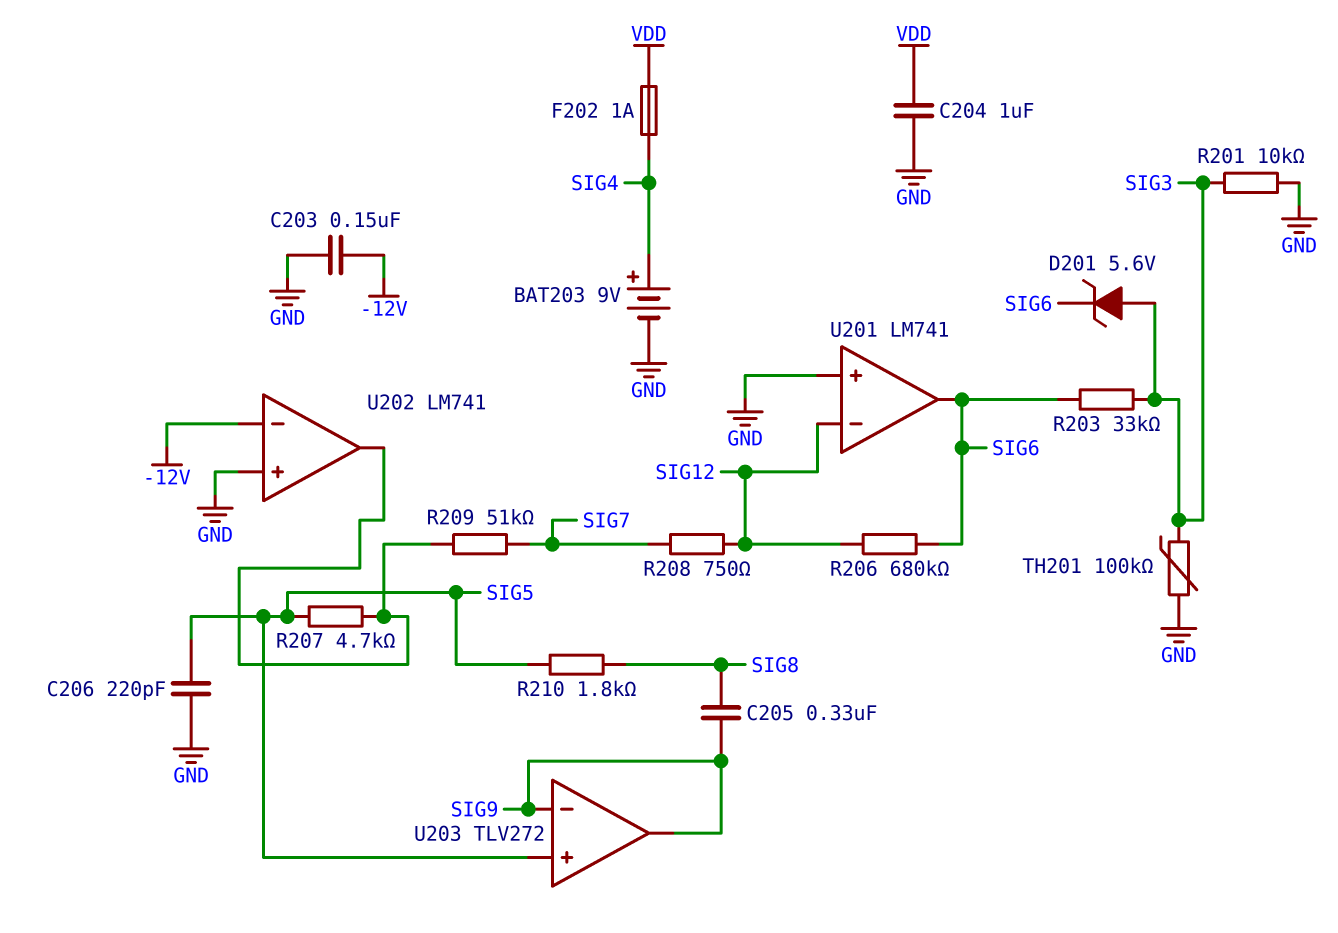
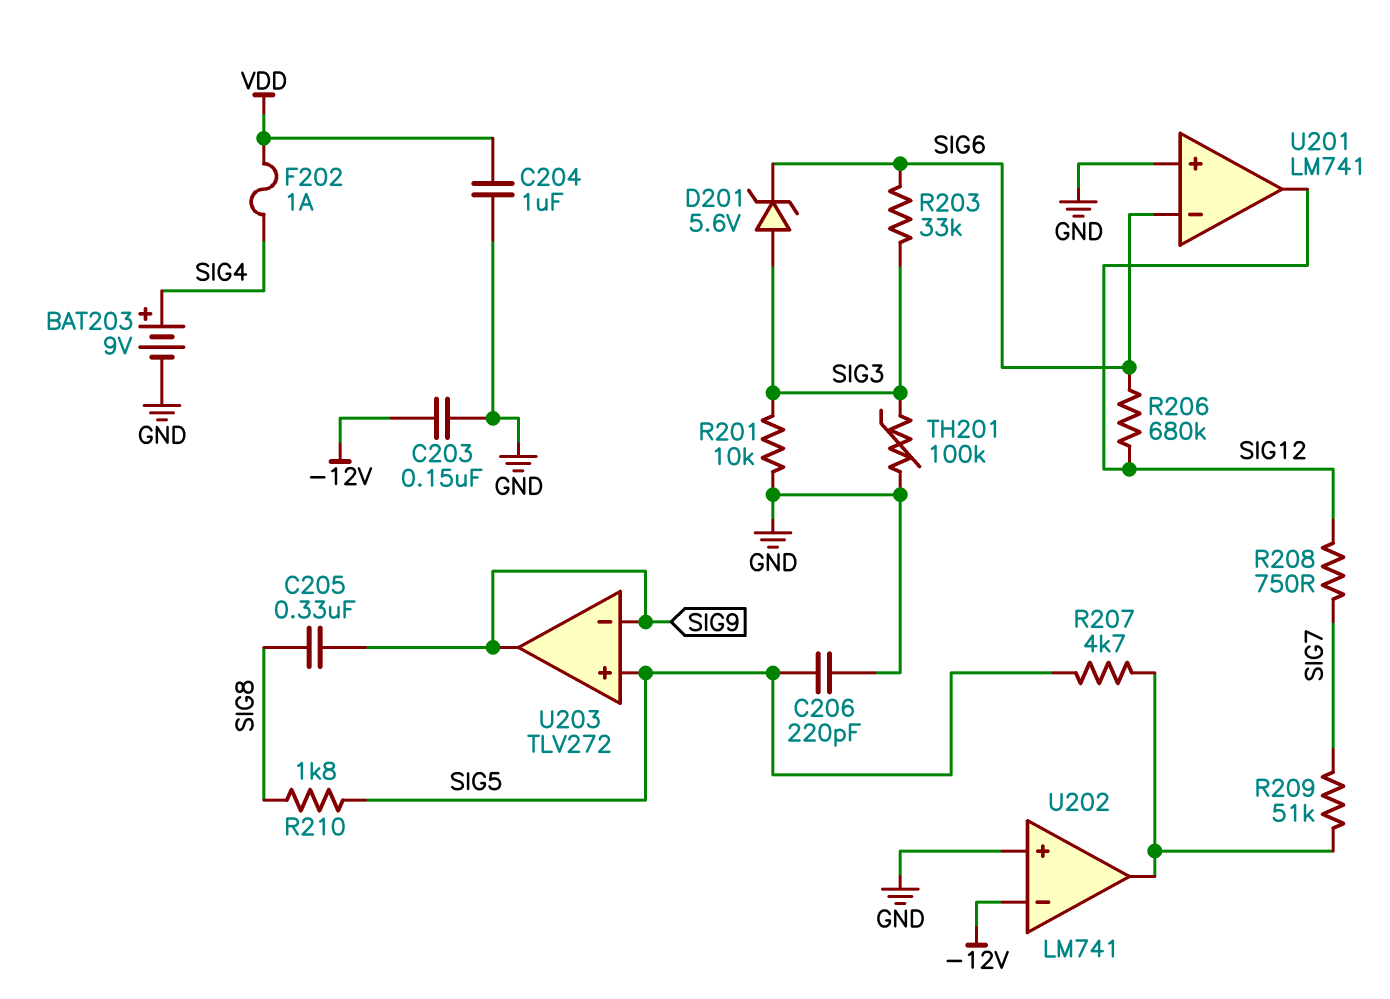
U201 pin in-: SIG12 -> SIG6
U201 pin out: SIG6 -> SIG12

